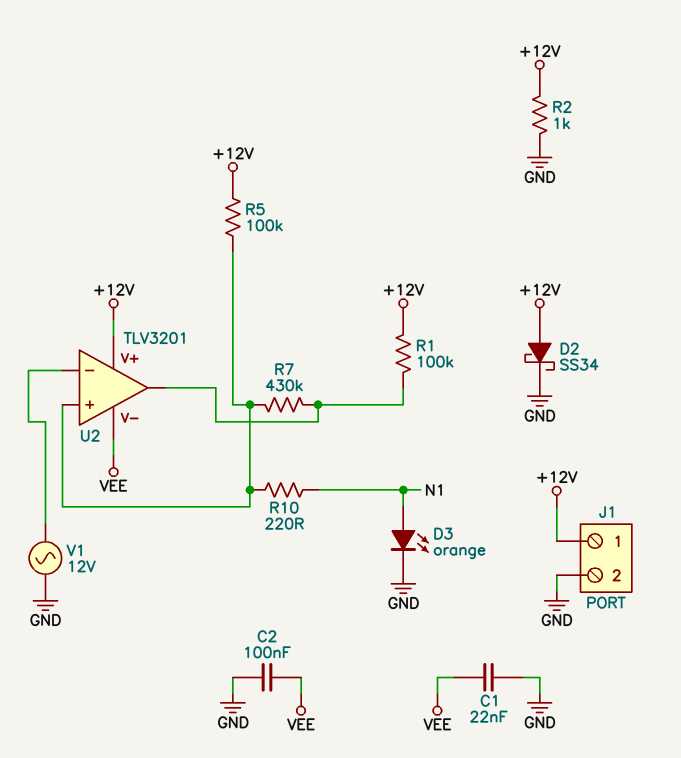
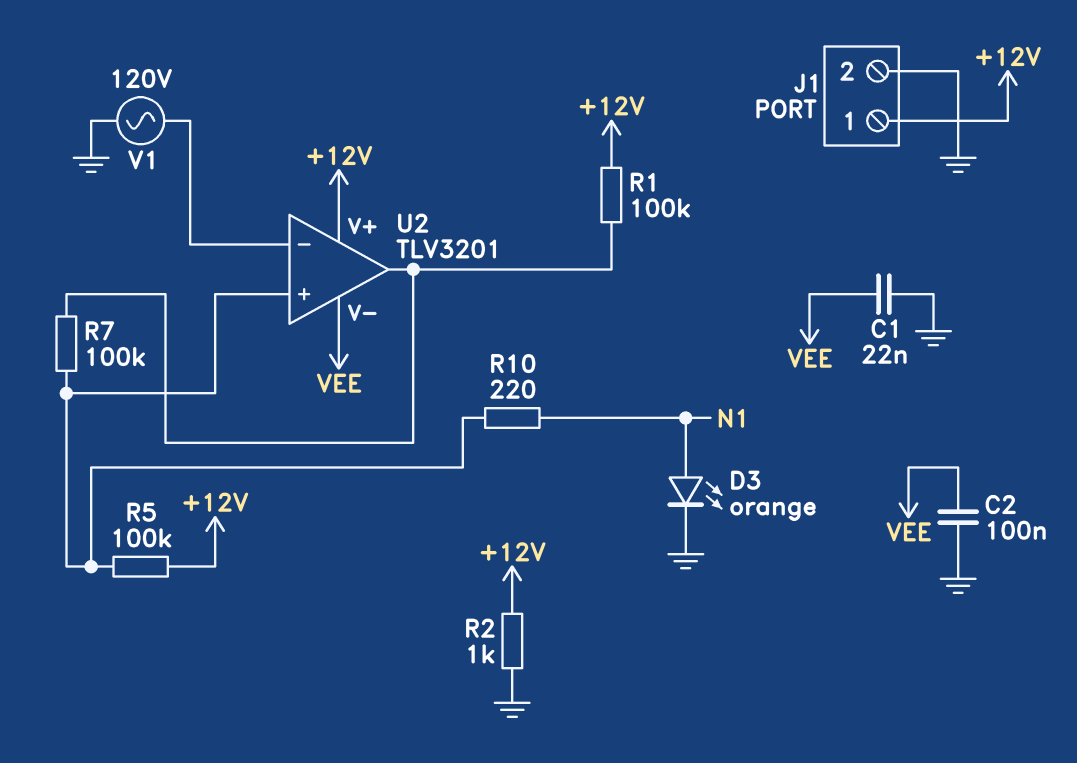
D2: schottky SS34 (A +12V, K GND) -> none
R7: 430k (U2/in+, U2/out) -> 100k (U2/in+, U2/out)
V1: AC 12V (GND, U2/in-) -> AC 120V (GND, U2/in-)

